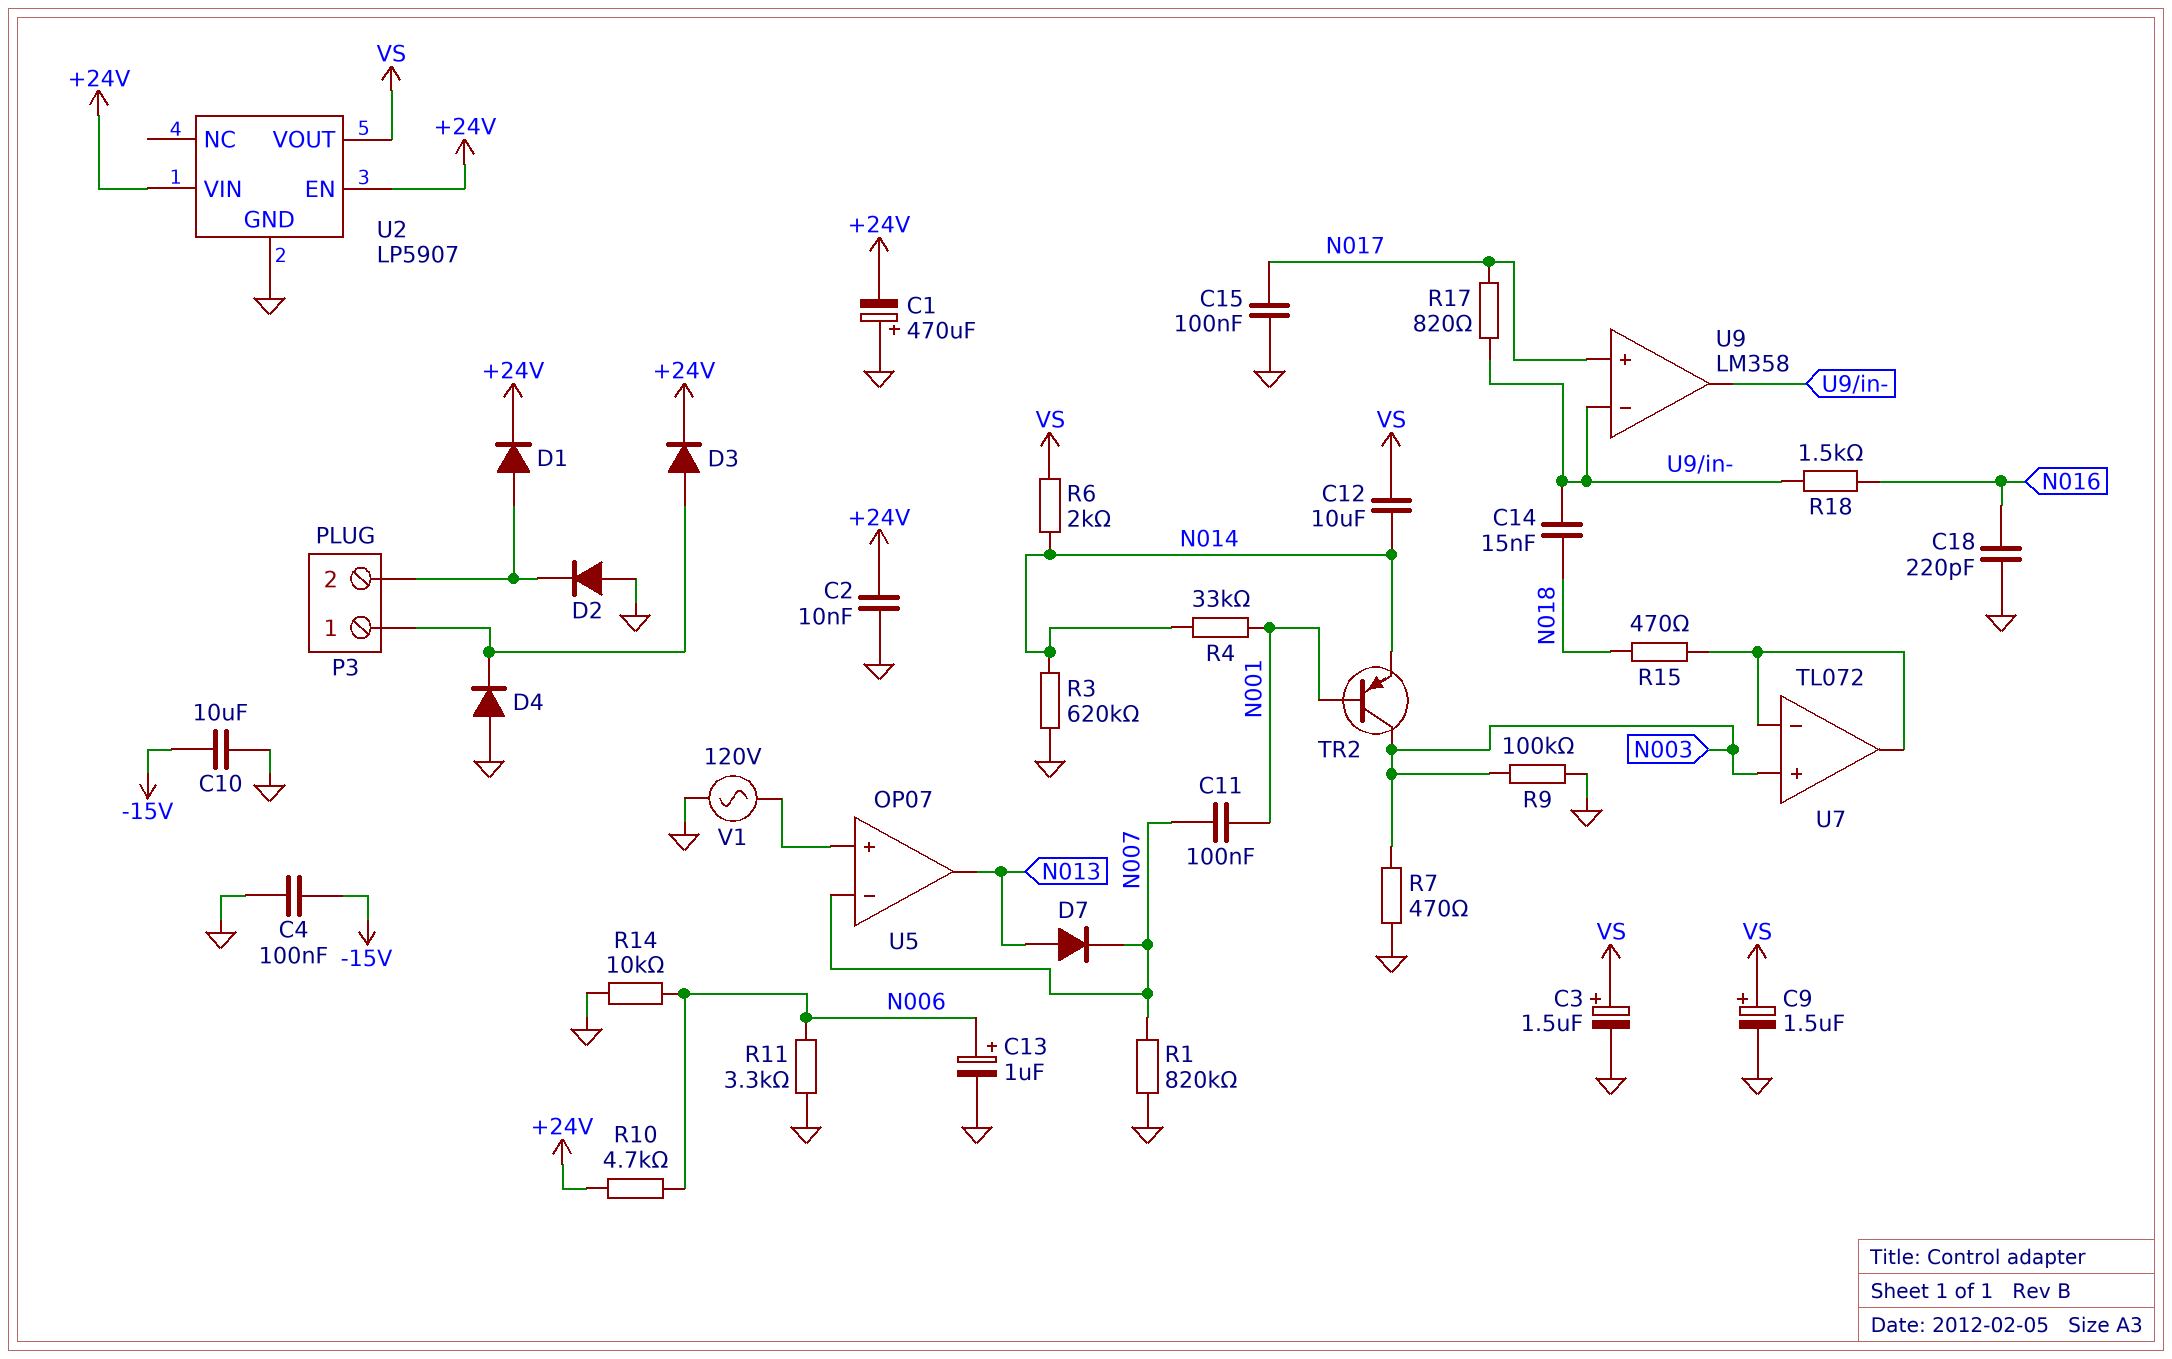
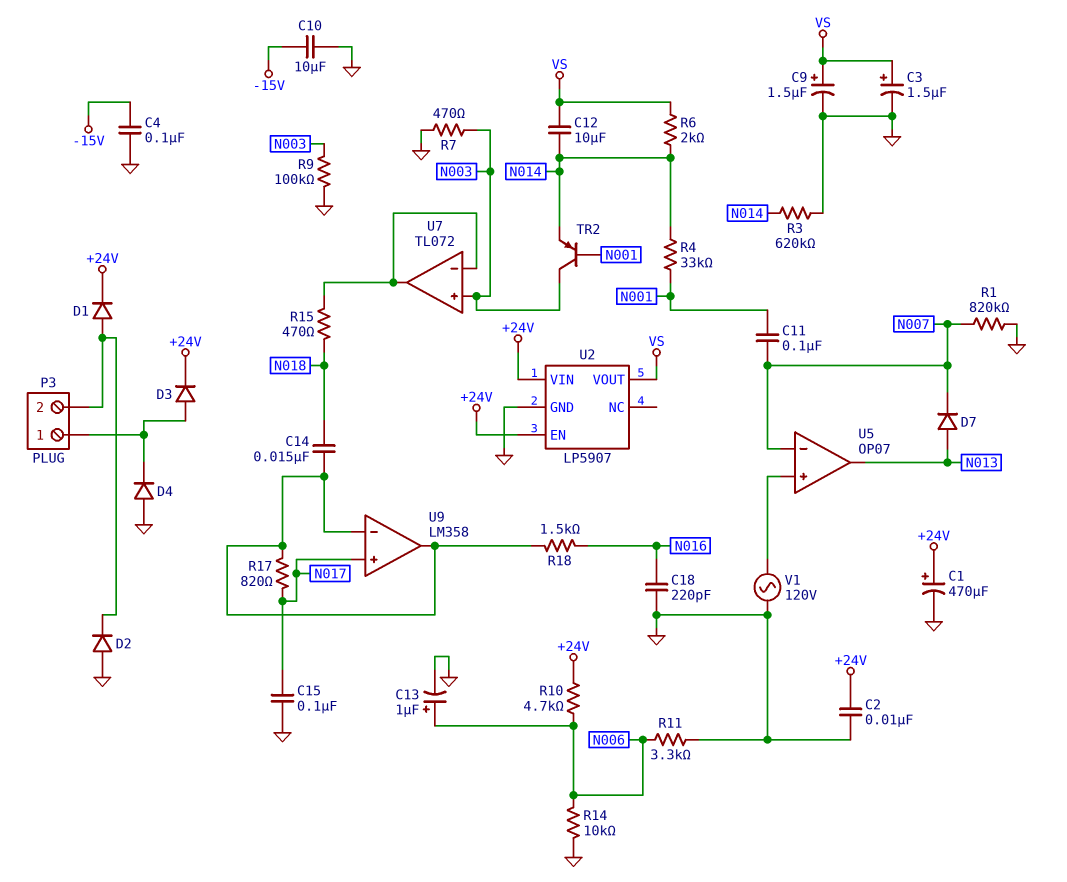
C1: 470uF (plus GND, minus +24V) -> 470uF (plus +24V, minus GND)

